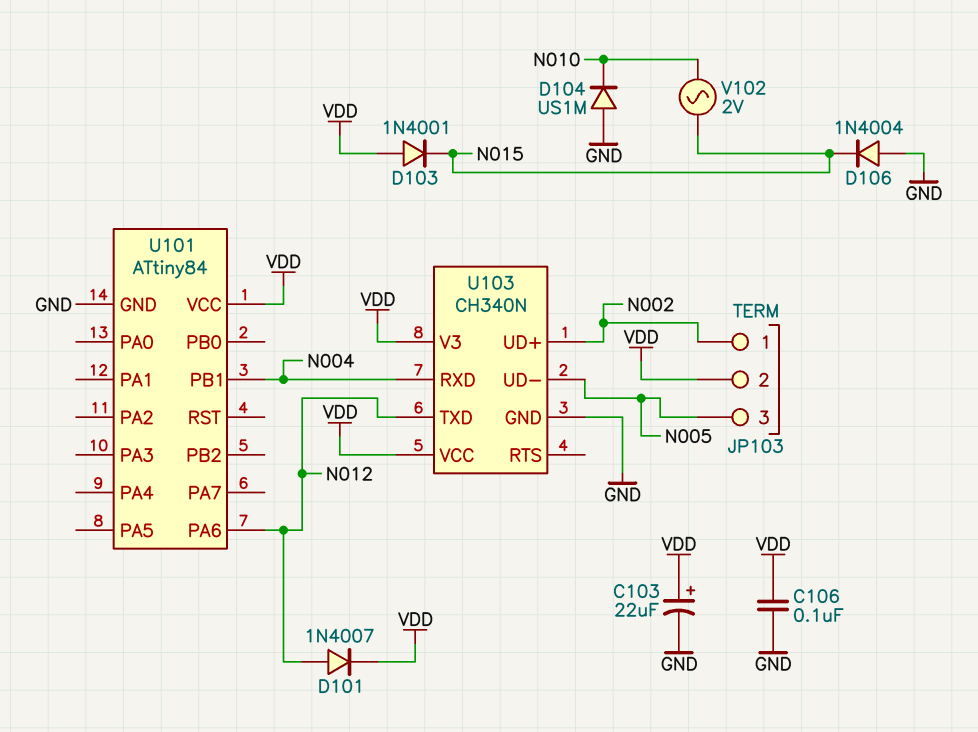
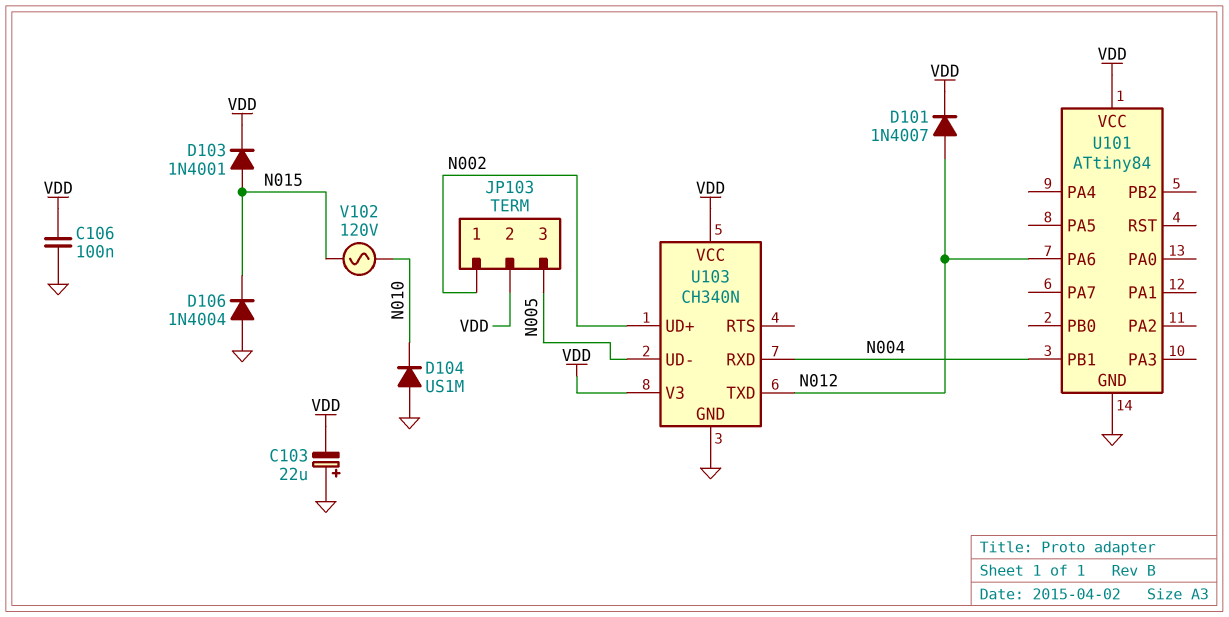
C103: 22uF (plus VDD, minus GND) -> 22uF (plus GND, minus VDD)
D103: diode 1N4001 (A VDD, K N015) -> diode 1N4001 (A N015, K VDD)
V102: AC 2V (N010, N015) -> AC 120V (N010, N015)

